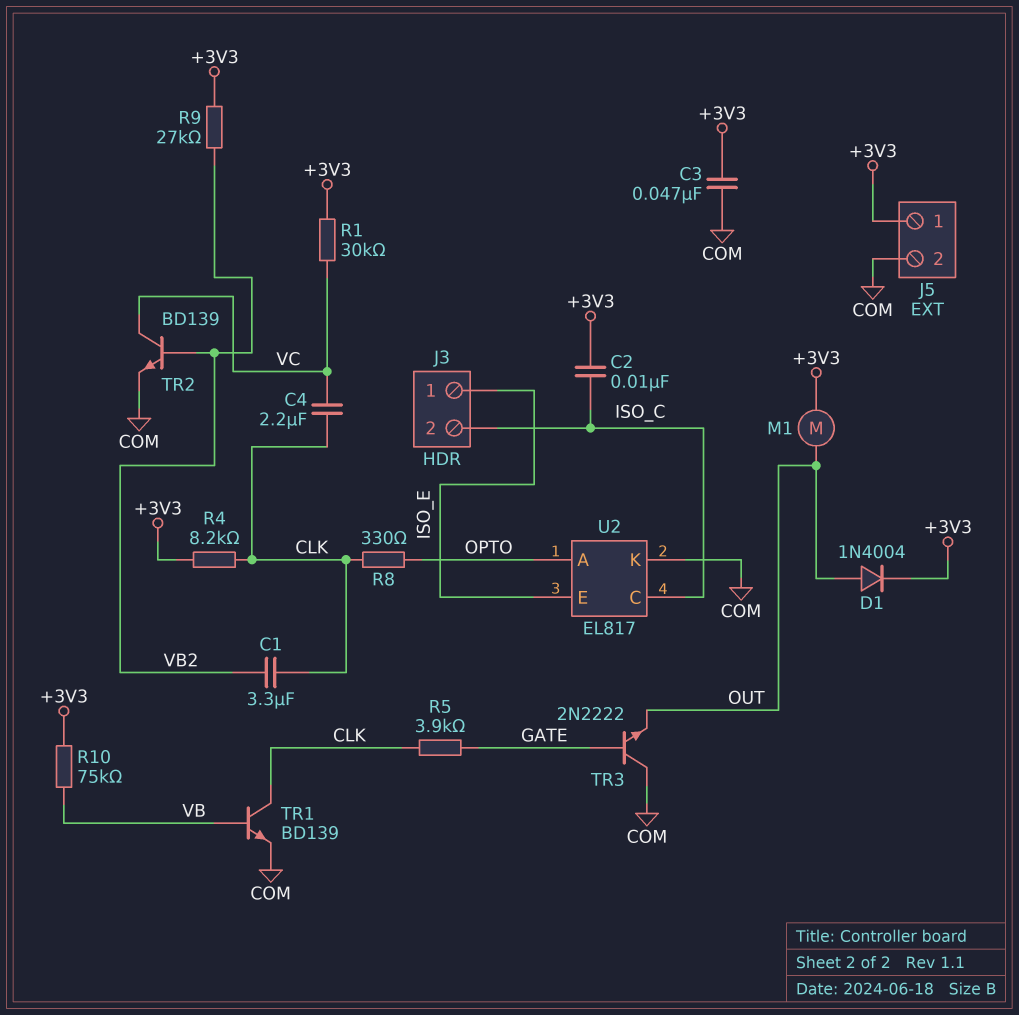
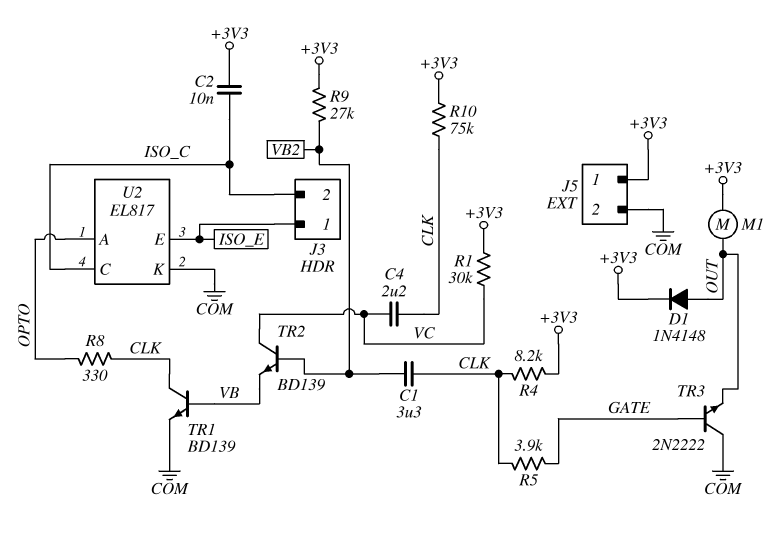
C3: 47nF (+3V3, COM) -> none
D1: diode 1N4004 (A OUT, K +3V3) -> diode 1N4148 (A OUT, K +3V3)
R10: 75k (+3V3, VB) -> 75k (+3V3, CLK)
TR2: NPN BD139 (B VB2, C VC, E COM) -> NPN BD139 (B VB2, C VC, E VB)

